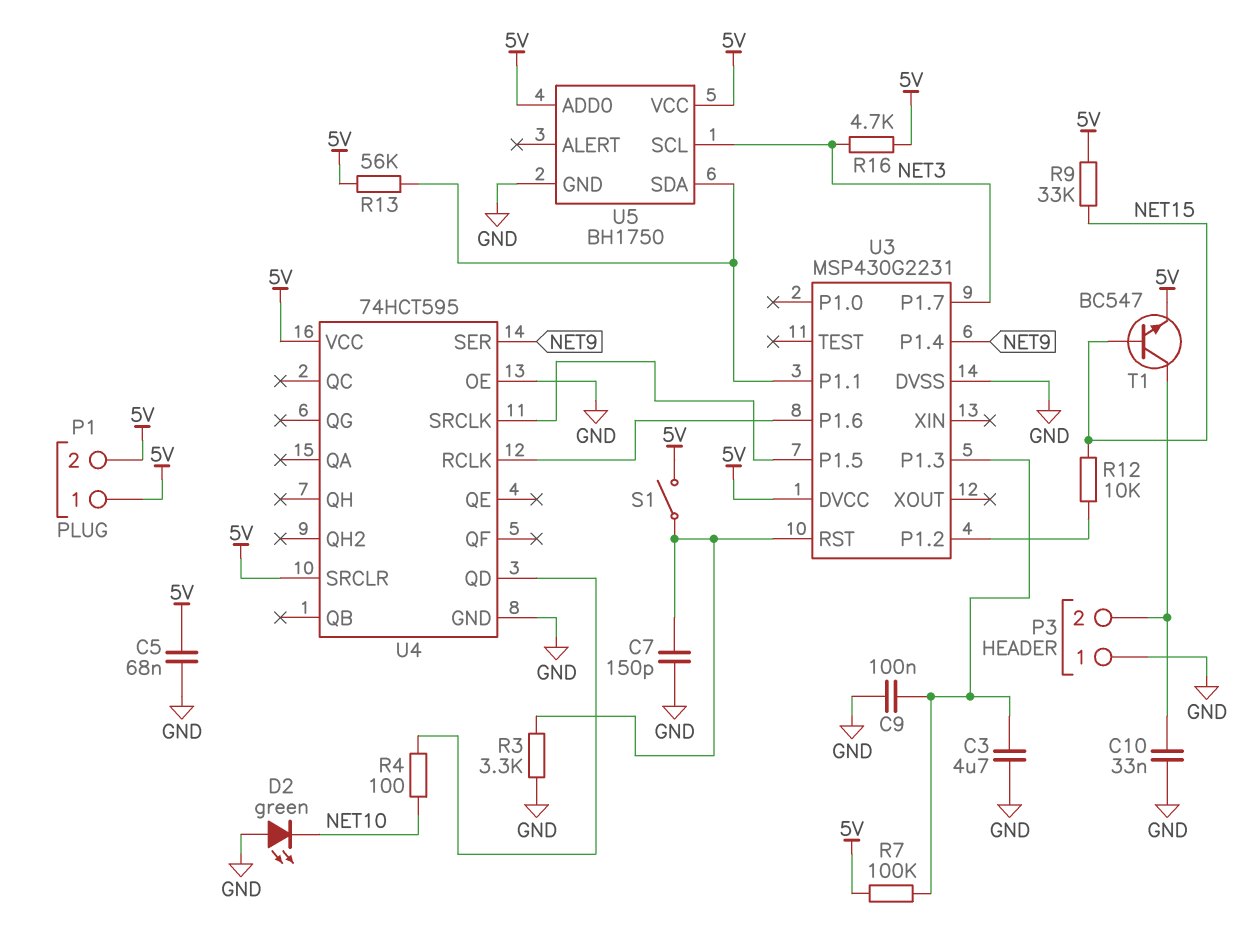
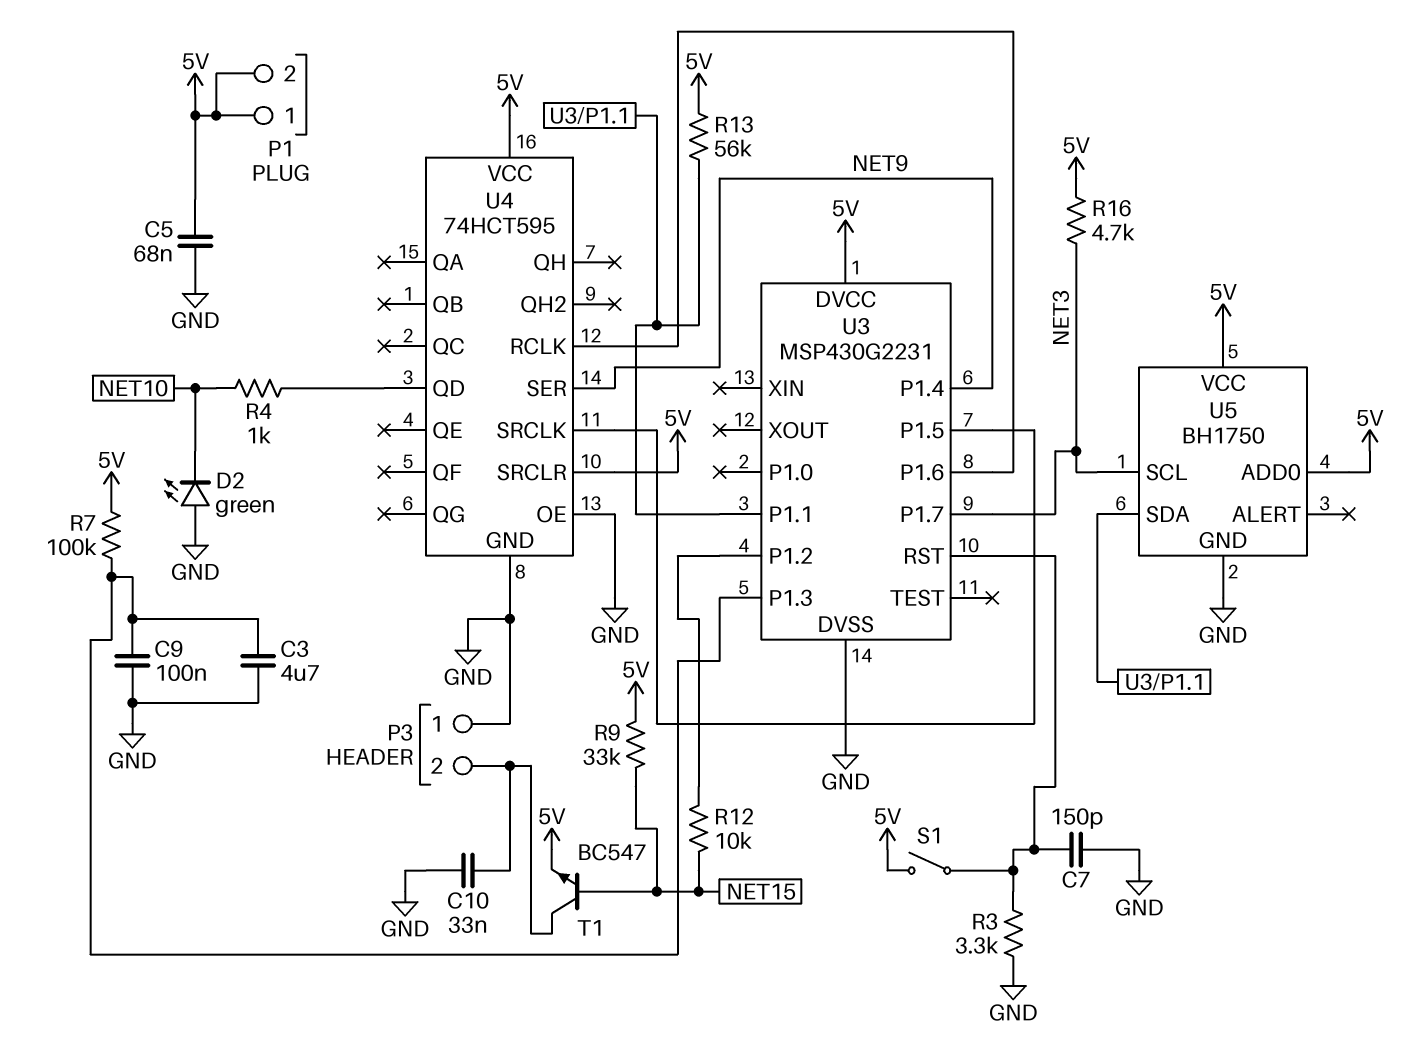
R4: 100 (NET10, U4/QD) -> 1k (NET10, U4/QD)

